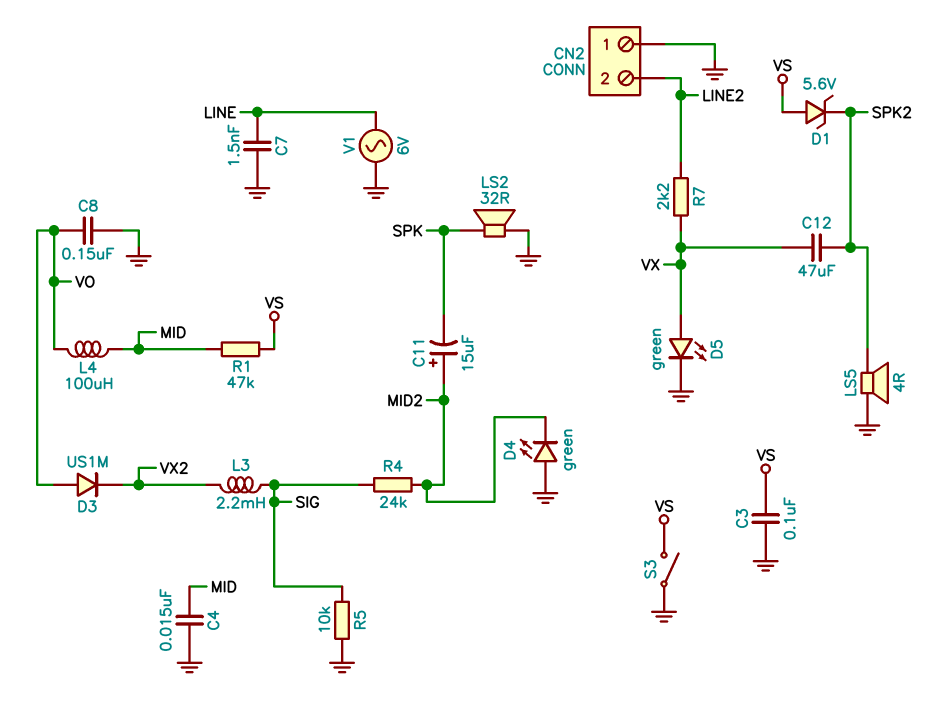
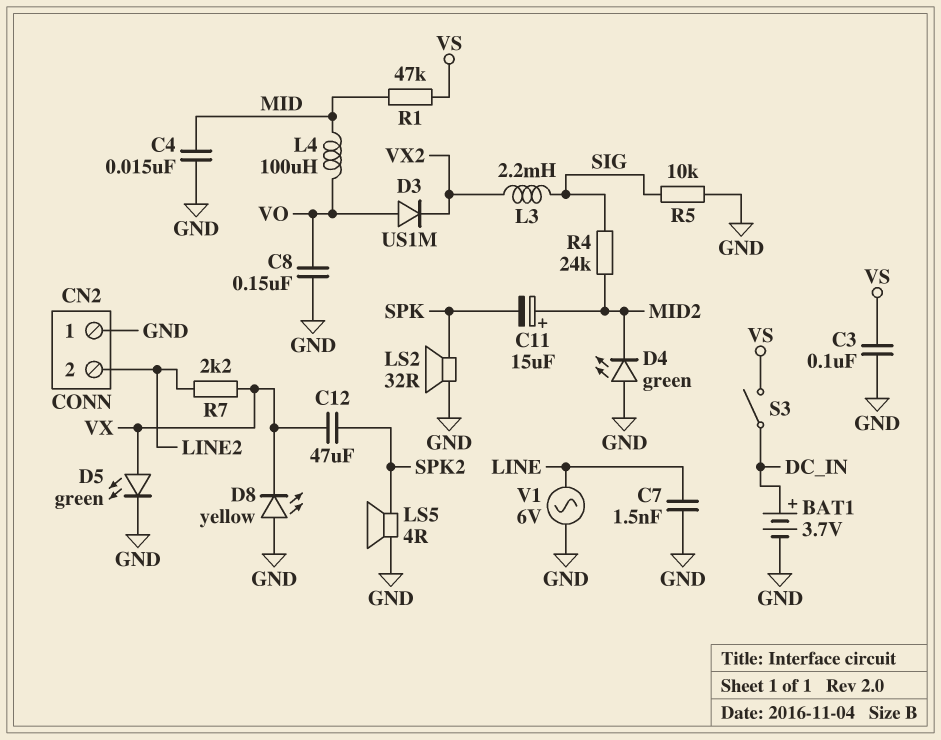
BAT1: none -> 3.7V (plus DC_IN, minus GND)
D1: zener 5.6V (A VS, K SPK2) -> none
D8: none -> LED yellow (A GND, K VX)
S3: switch (GND, VS) -> switch (DC_IN, VS)

